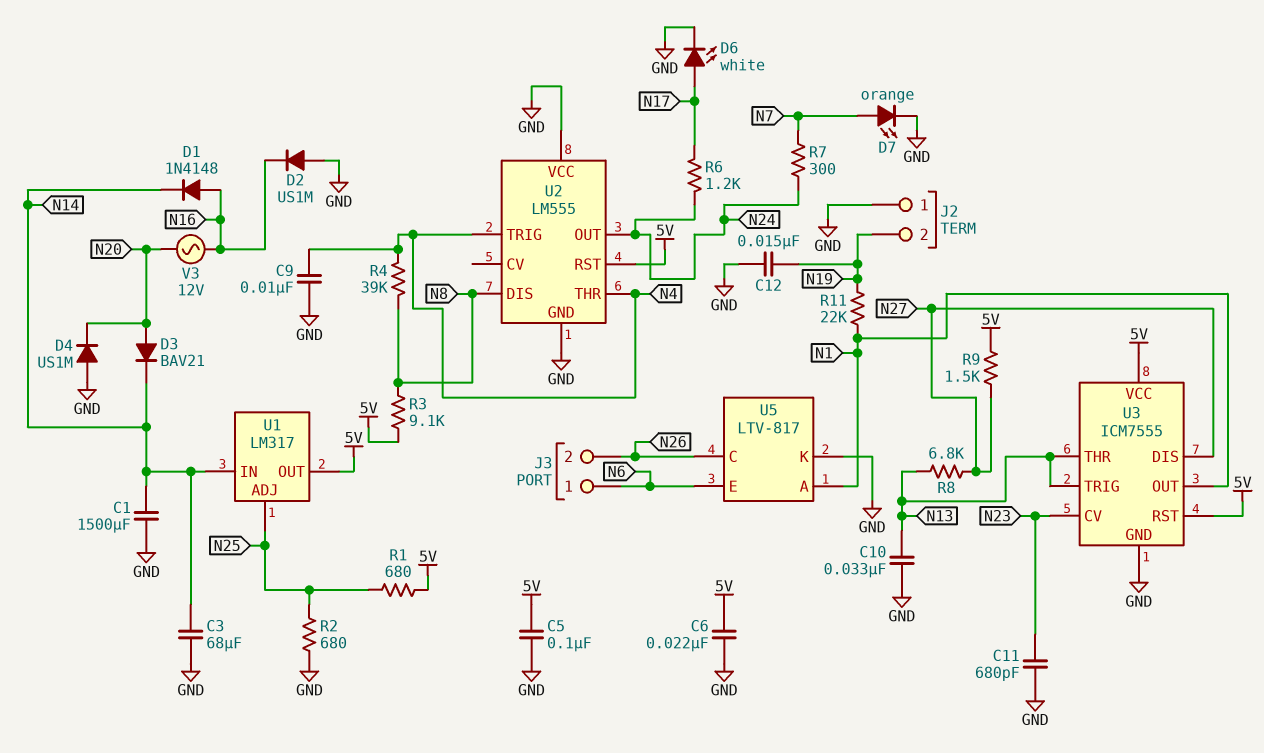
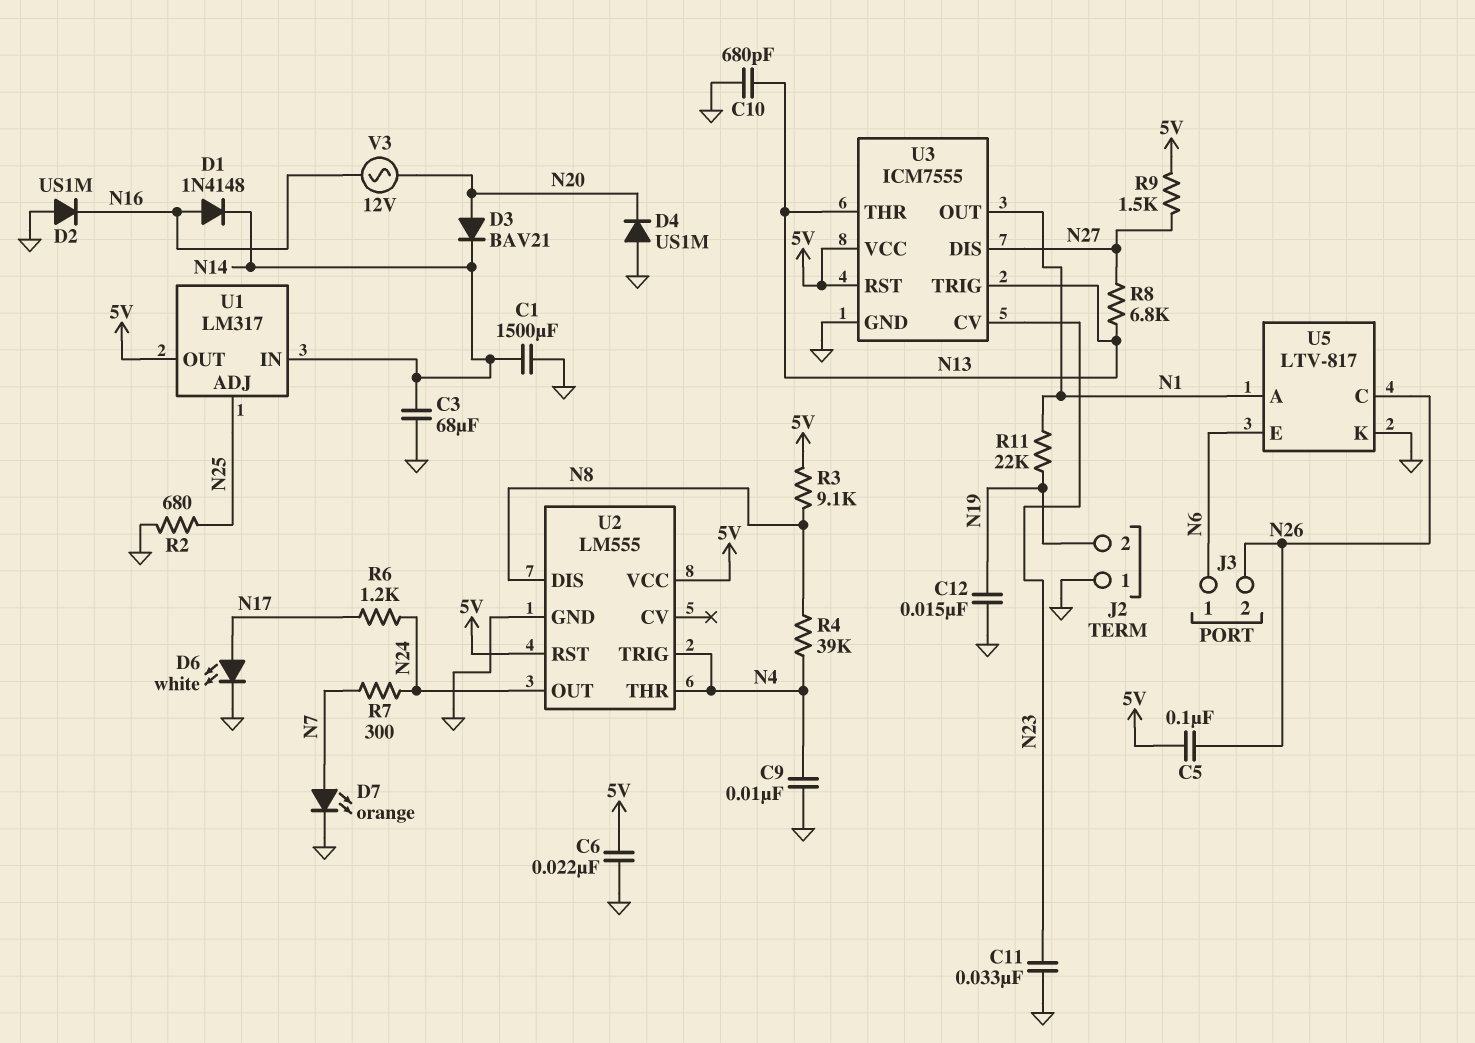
C5: 100nF (5V, GND) -> 100nF (5V, N26)
C10: 33nF (GND, N13) -> 680pF (GND, N13)
C11: 680pF (GND, N23) -> 33nF (GND, N23)
R1: 680 (5V, N25) -> none
U2 pin VCC: GND -> 5V

